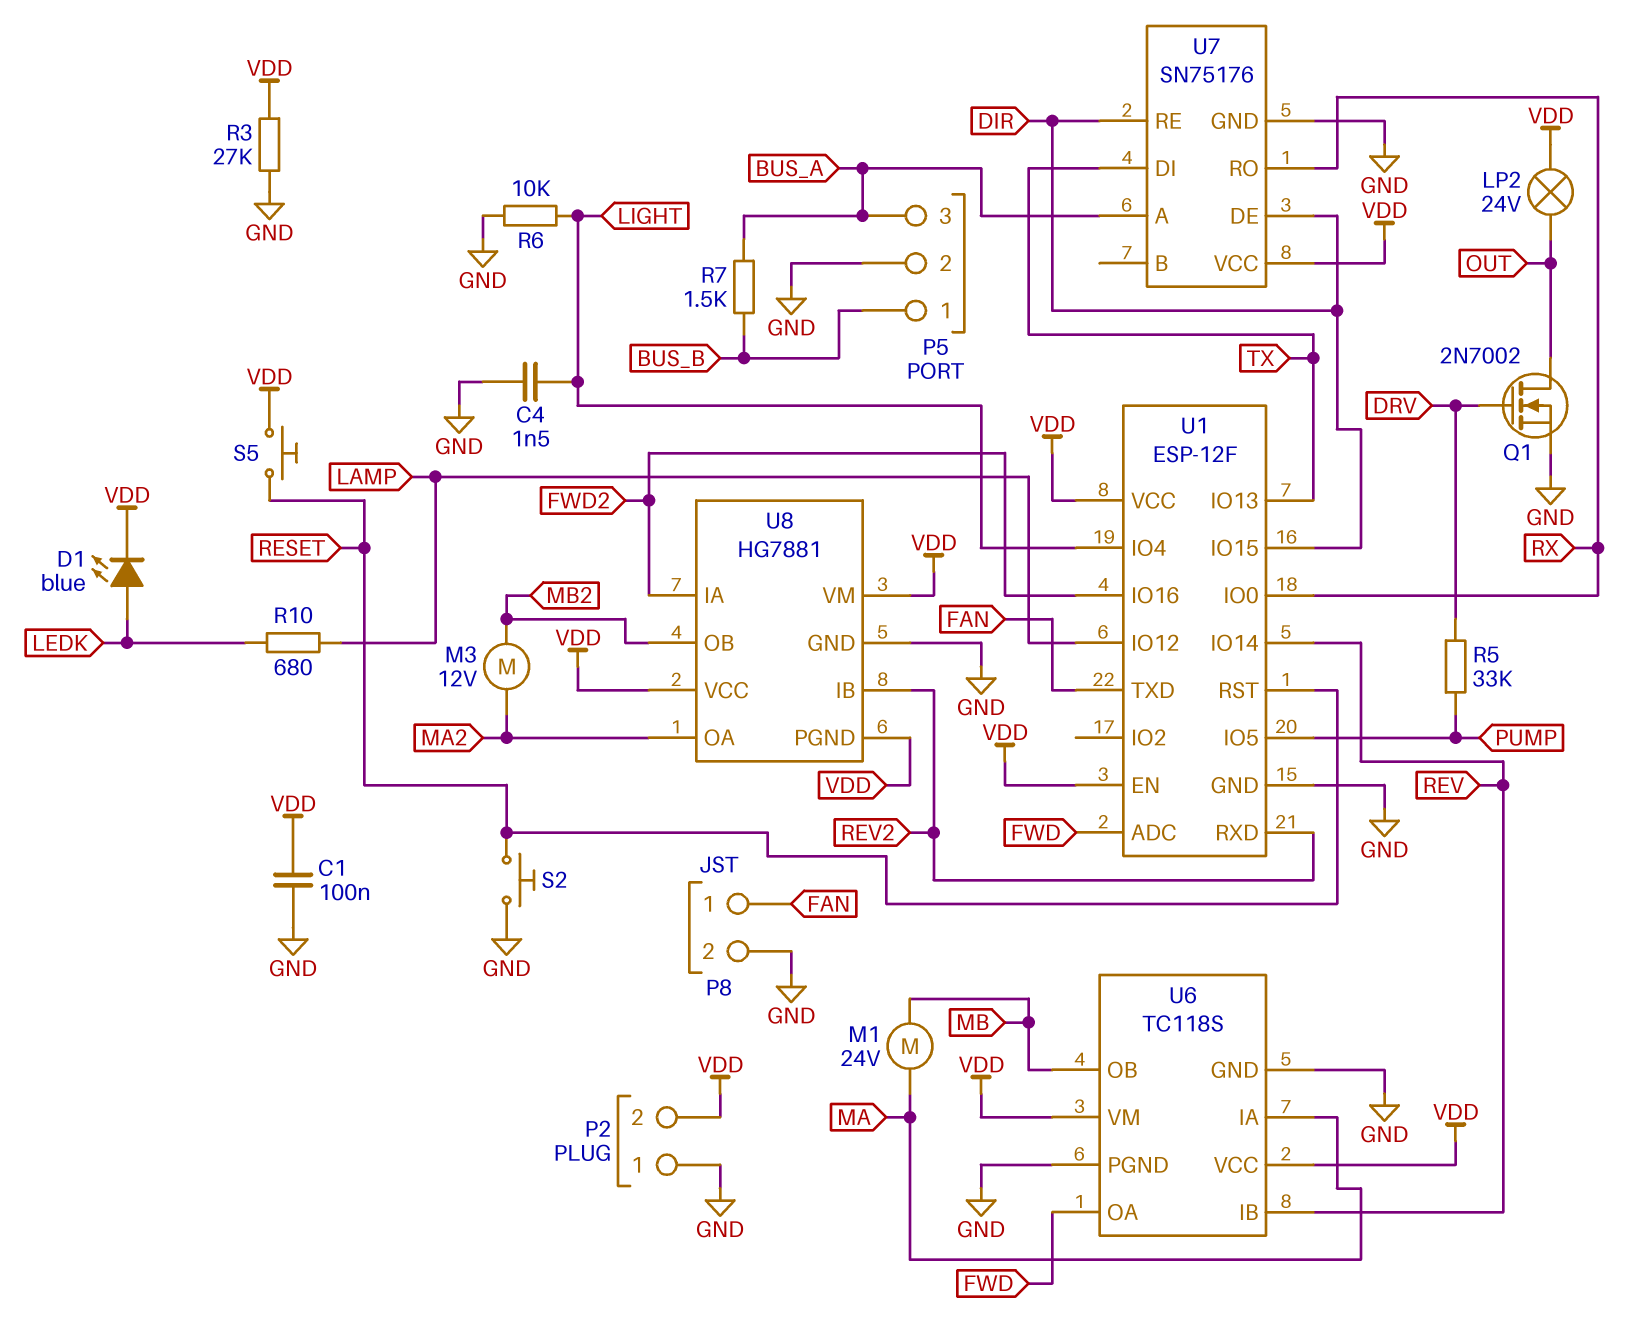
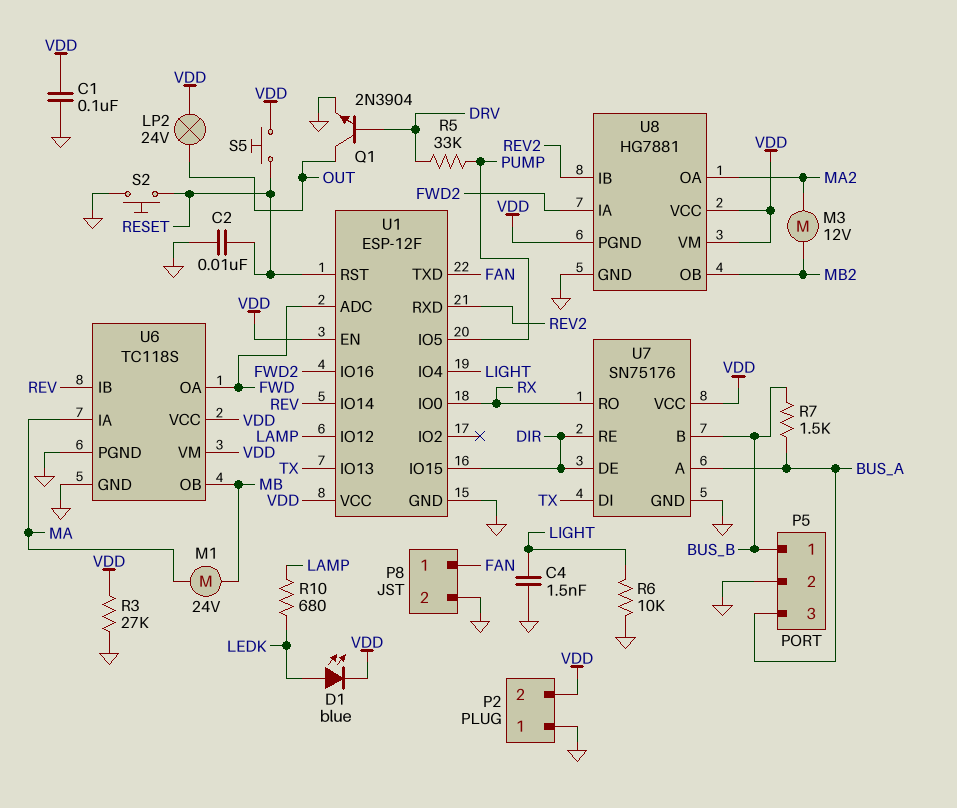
C2: none -> 10nF (GND, RESET)
Q1: NMOS 2N7002 (G DRV, D OUT, S GND) -> NPN 2N3904 (B DRV, C OUT, E GND)
U7 pin B: none -> BUS_B

